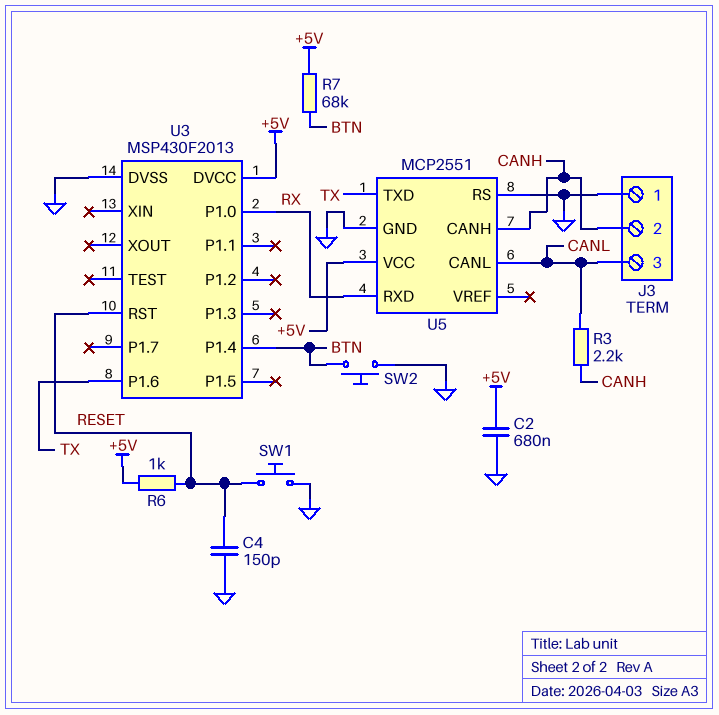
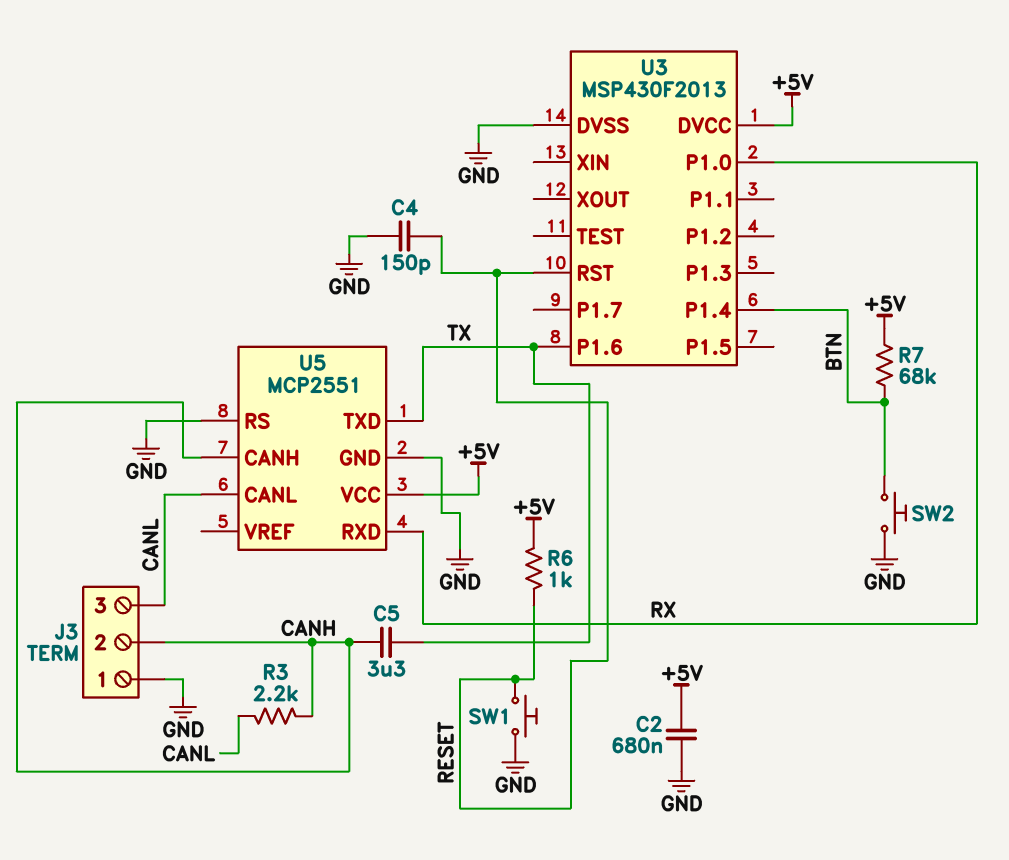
C5: none -> 3.3uF (CANH, TX)

